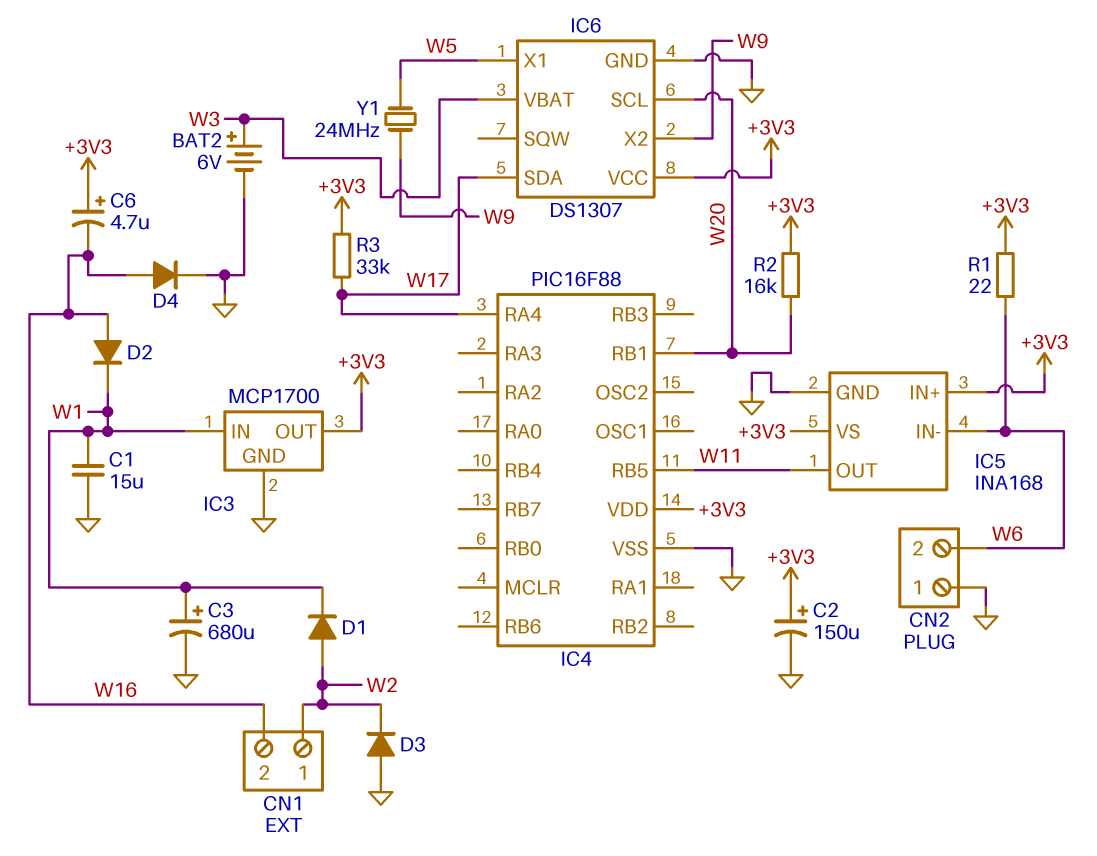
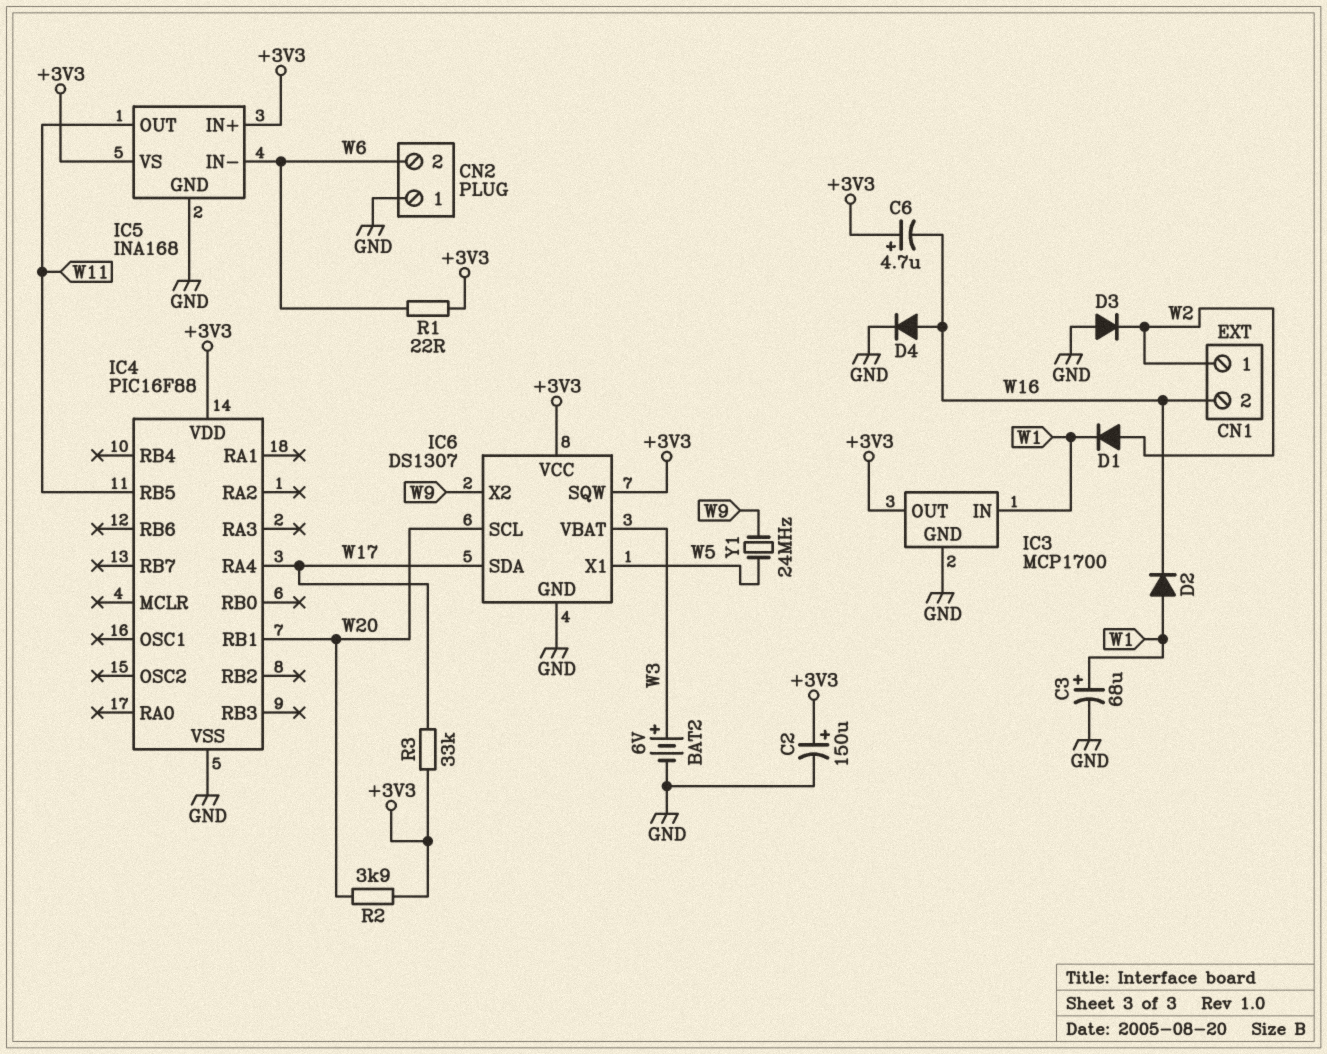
C1: 15uF (GND, W1) -> none
C3: 680uF (plus W1, minus GND) -> 68uF (plus W1, minus GND)
D2: diode (A W16, K W1) -> diode (A W1, K W16)
IC6 pin SQW: none -> +3V3
R2: 16k (+3V3, W20) -> 3.9k (+3V3, W20)

